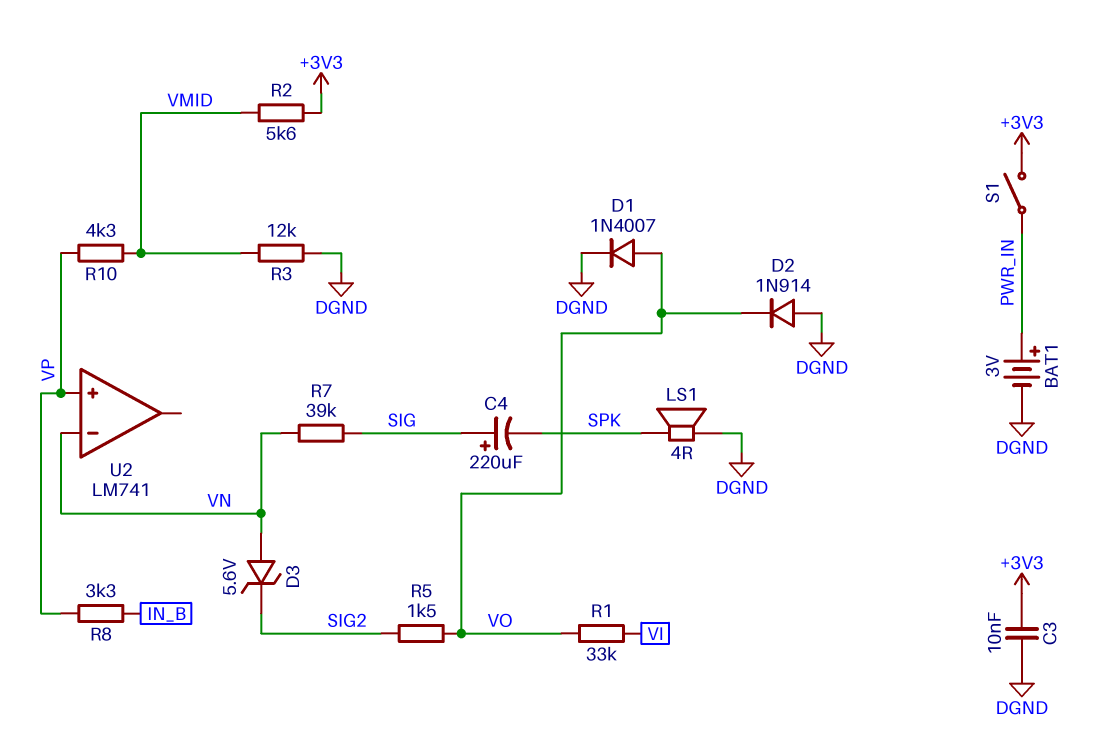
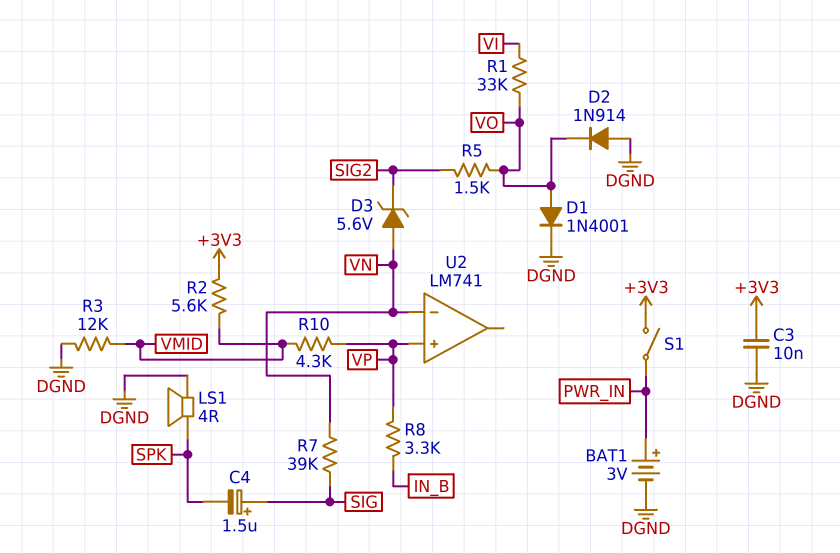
C4: 220uF (plus SIG, minus SPK) -> 1.5uF (plus SIG, minus SPK)
D1: diode 1N4007 (A VO, K DGND) -> diode 1N4001 (A VO, K DGND)

